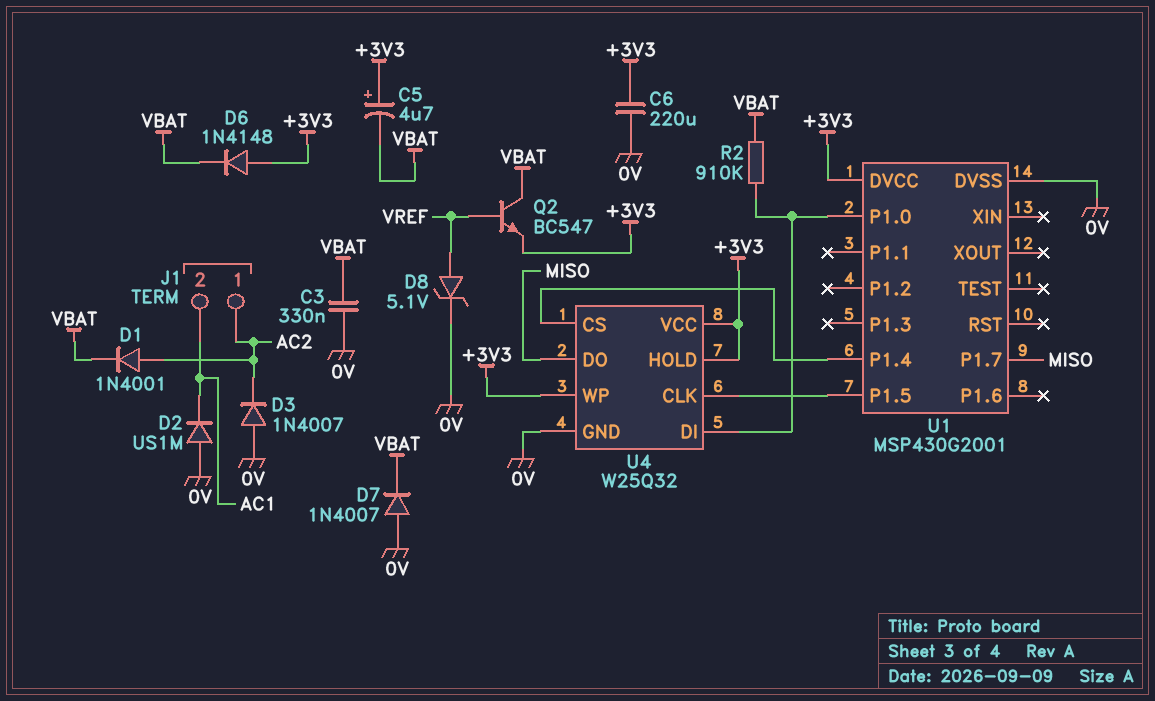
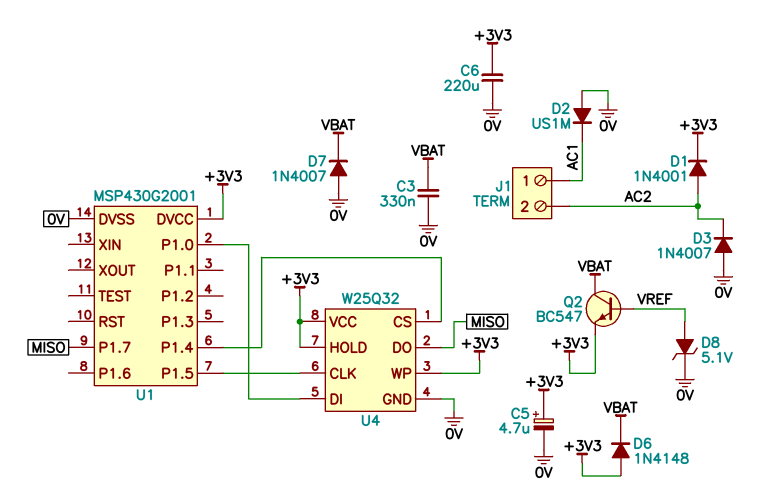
C5: 4.7uF (plus +3V3, minus VBAT) -> 4.7uF (plus +3V3, minus 0V)
D1: diode 1N4001 (A AC2, K VBAT) -> diode 1N4001 (A AC2, K +3V3)
J1 pin 1: AC2 -> AC1
J1 pin 2: AC1 -> AC2
R2: 910k (U1/P1.0, VBAT) -> none

